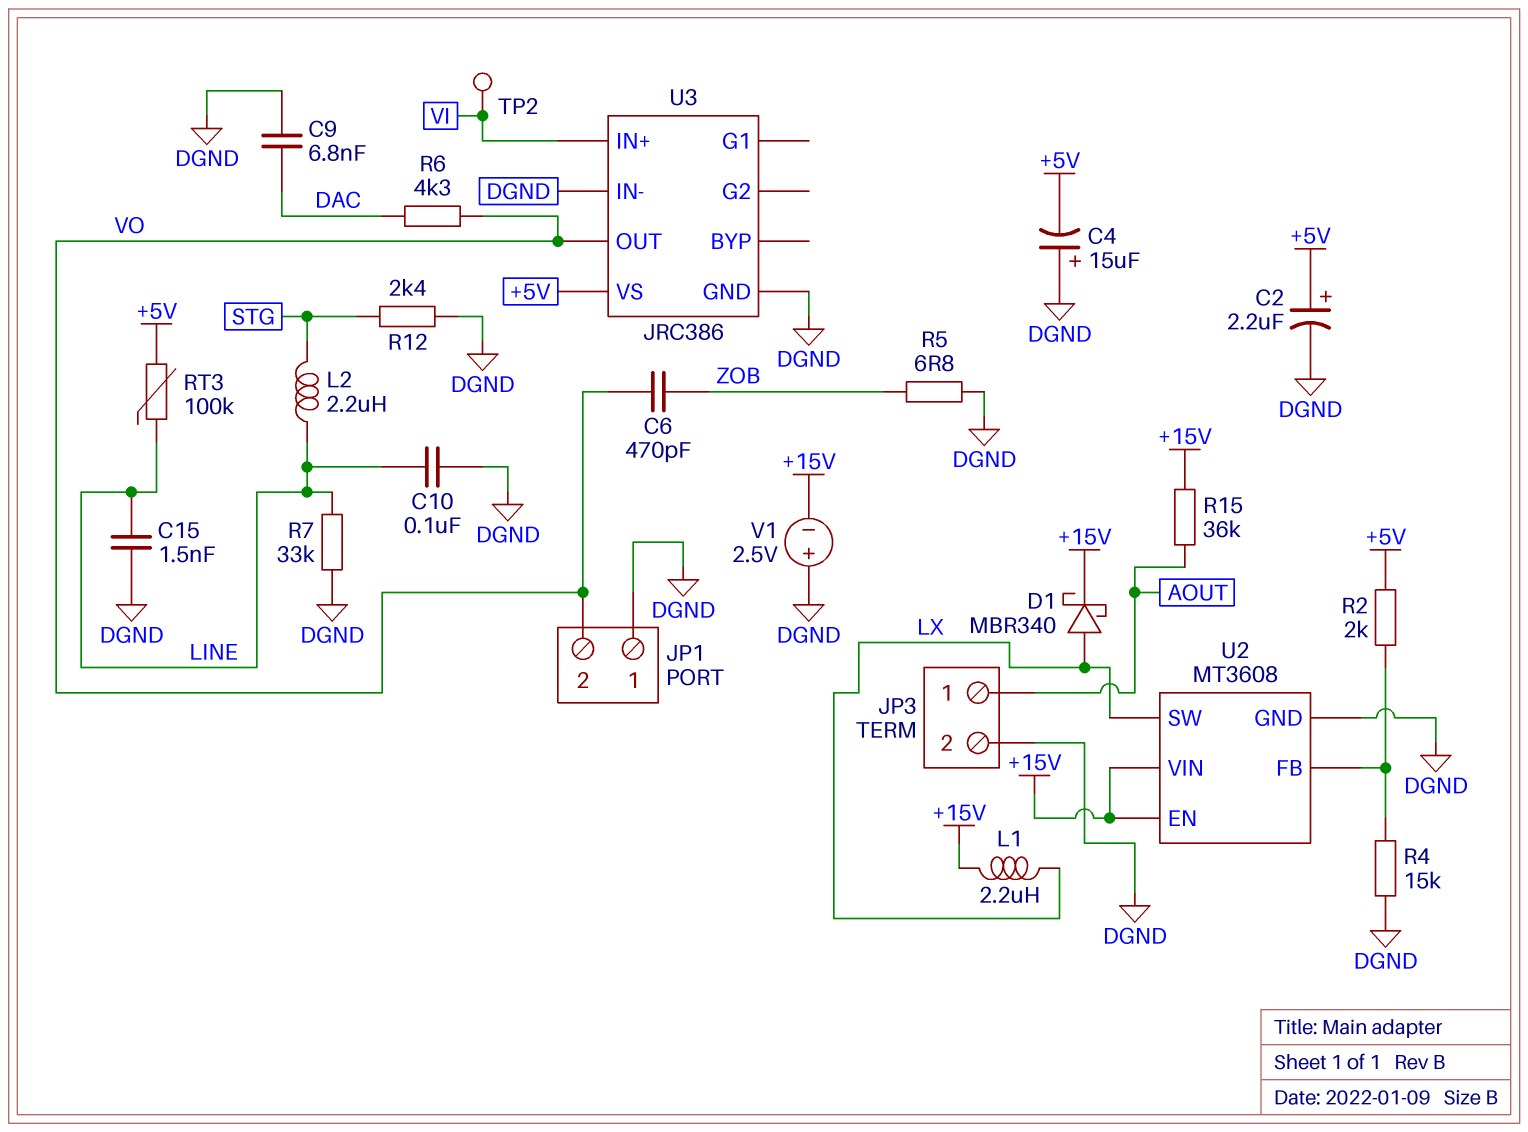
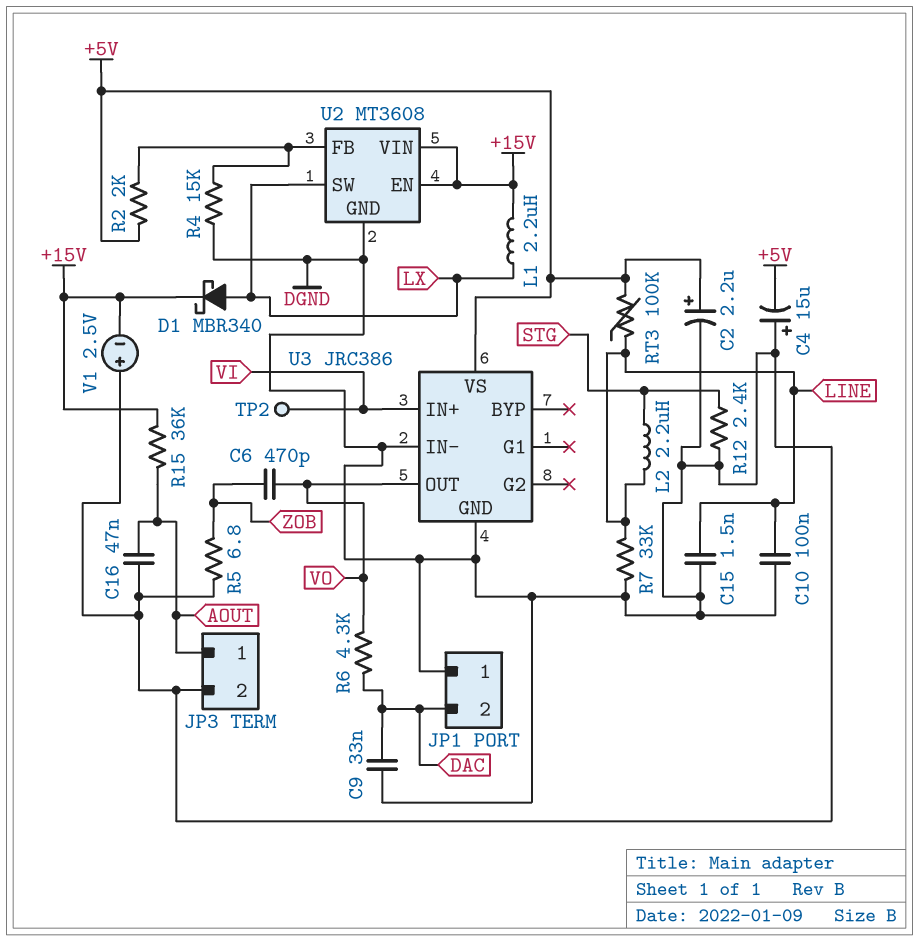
C9: 6.8nF (DAC, DGND) -> 33nF (DAC, DGND)
C16: none -> 47nF (AOUT, DGND)
JP1 pin 2: VO -> DAC

